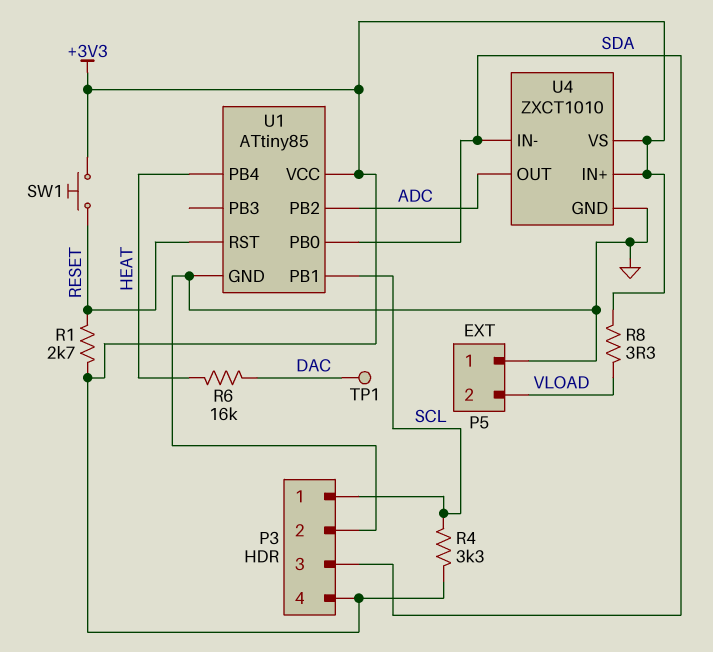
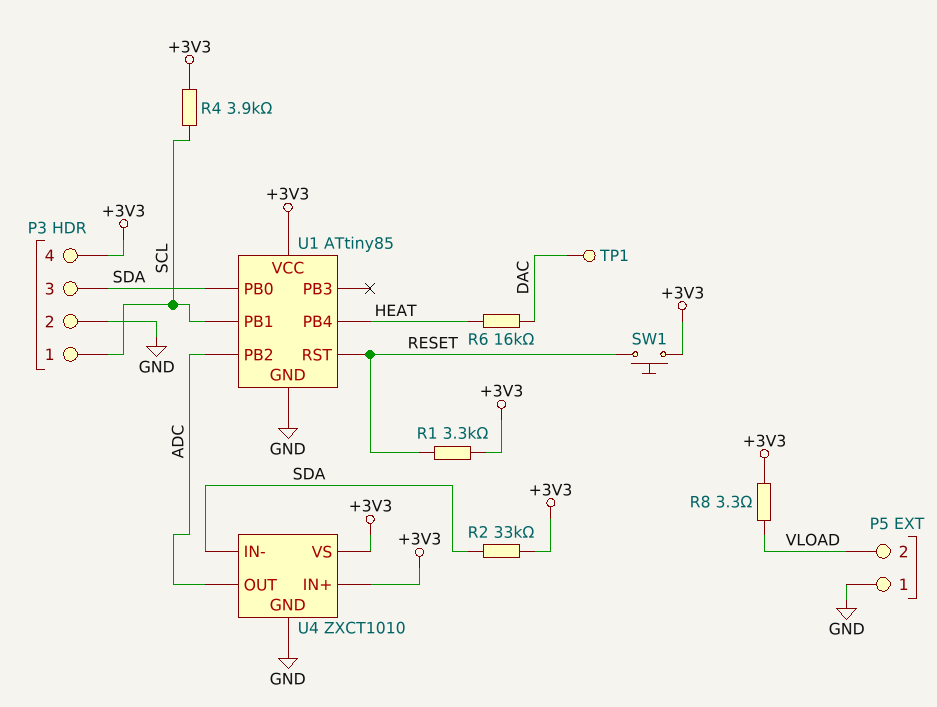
R1: 2.7k (+3V3, RESET) -> 3.3k (+3V3, RESET)
R2: none -> 33k (+3V3, SDA)
R4: 3.3k (+3V3, SCL) -> 3.9k (+3V3, SCL)

